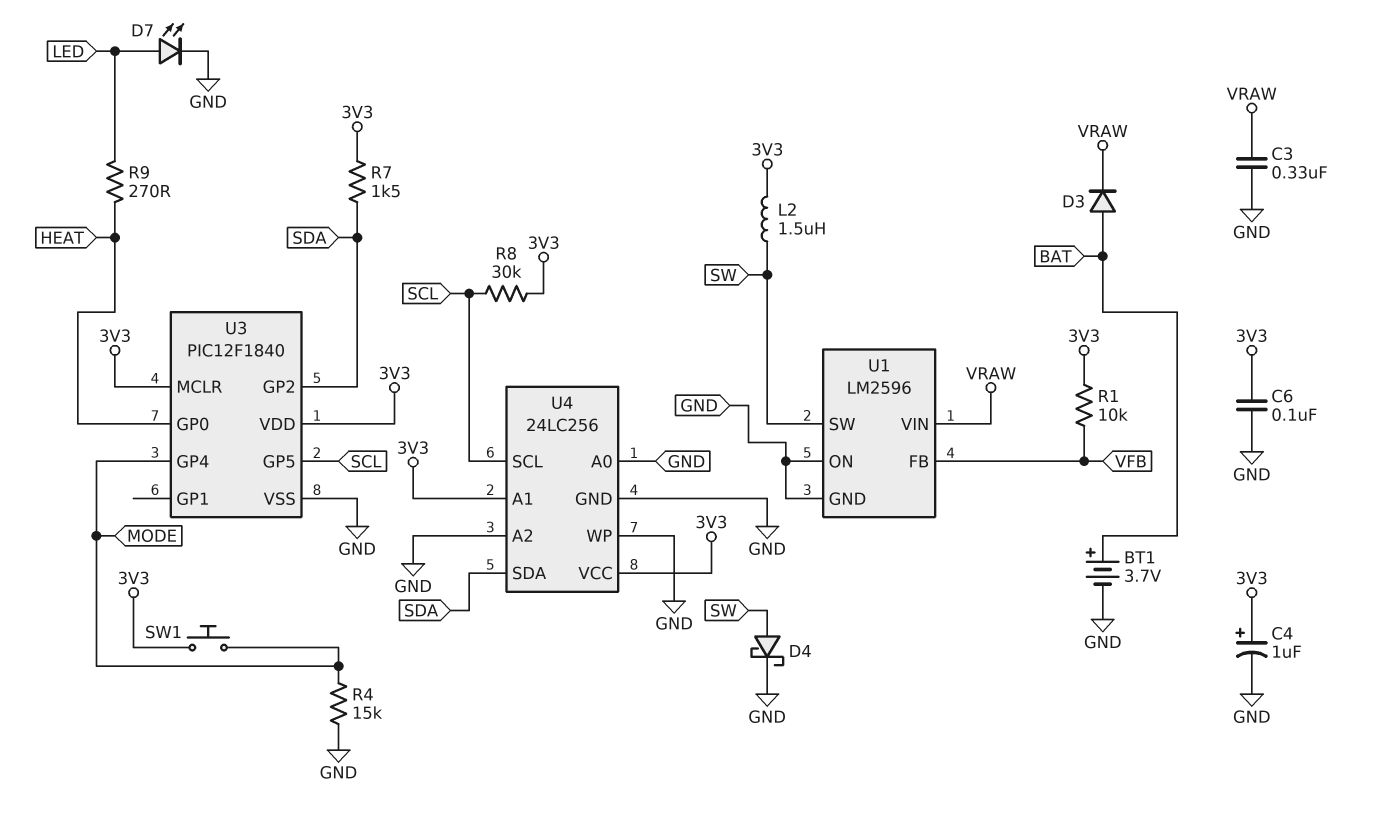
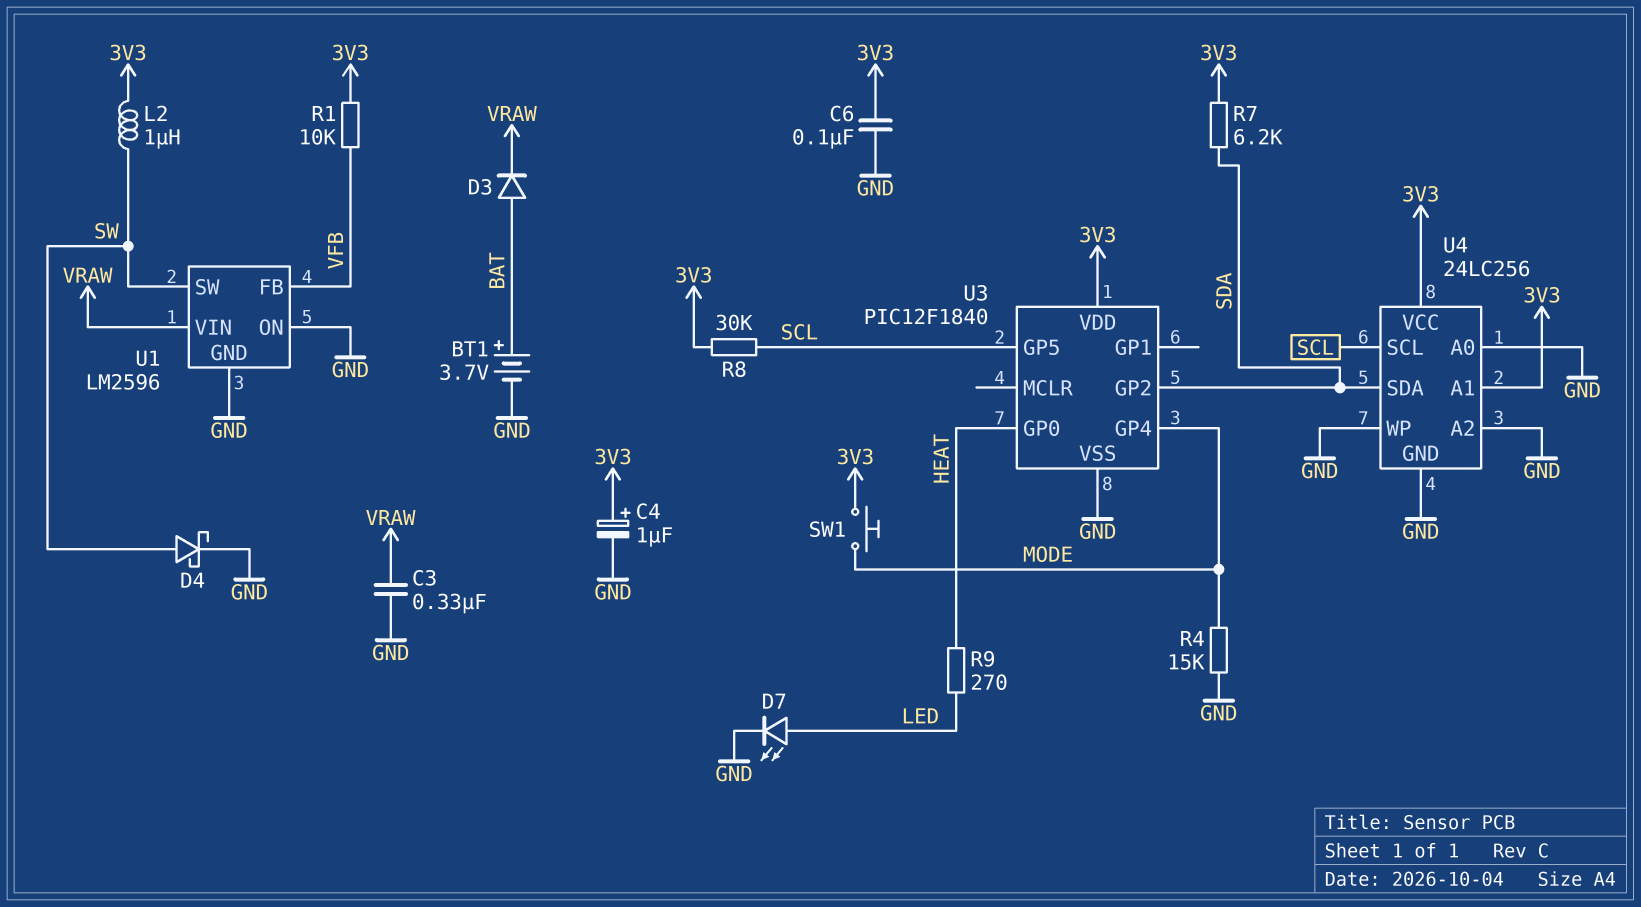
L2: 1.5uH (3V3, SW) -> 1uH (3V3, SW)
R7: 1.5k (3V3, SDA) -> 6.2k (3V3, SDA)
U3 pin MCLR: 3V3 -> none

